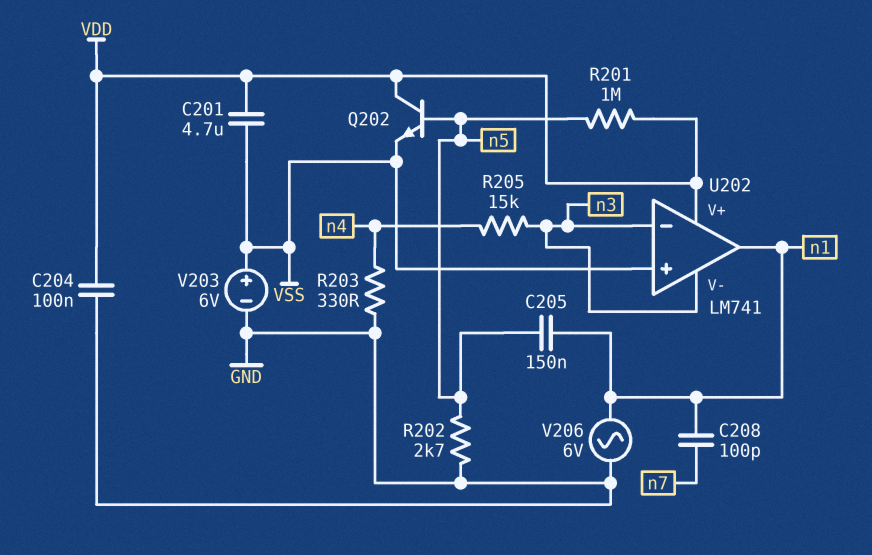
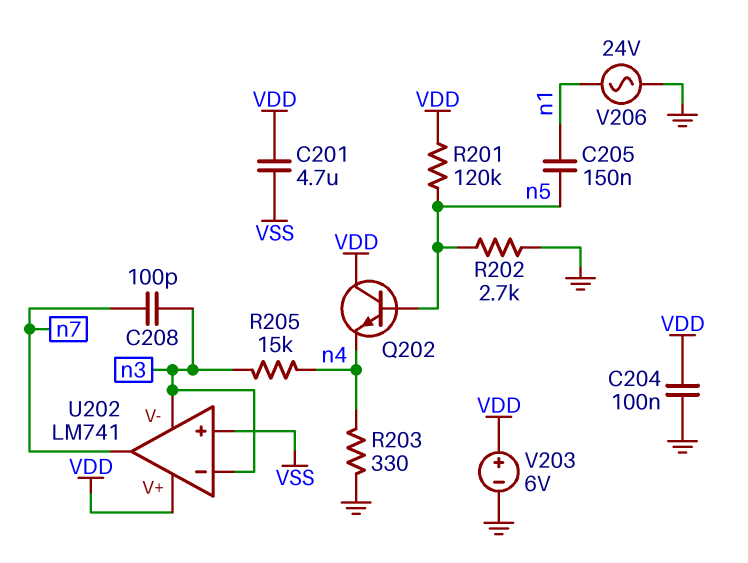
C208: 100pF (n1, n7) -> 100pF (n3, n7)
Q202: NPN (B n5, C VDD, E VSS) -> NPN (B n5, C VDD, E n4)
R201: 1M (VDD, n5) -> 120k (VDD, n5)
U202 pin out: n1 -> n7
V203: 6V (plus VSS, minus GND) -> 6V (plus VDD, minus GND)
V206: AC 6V (GND, n1) -> AC 24V (GND, n1)

